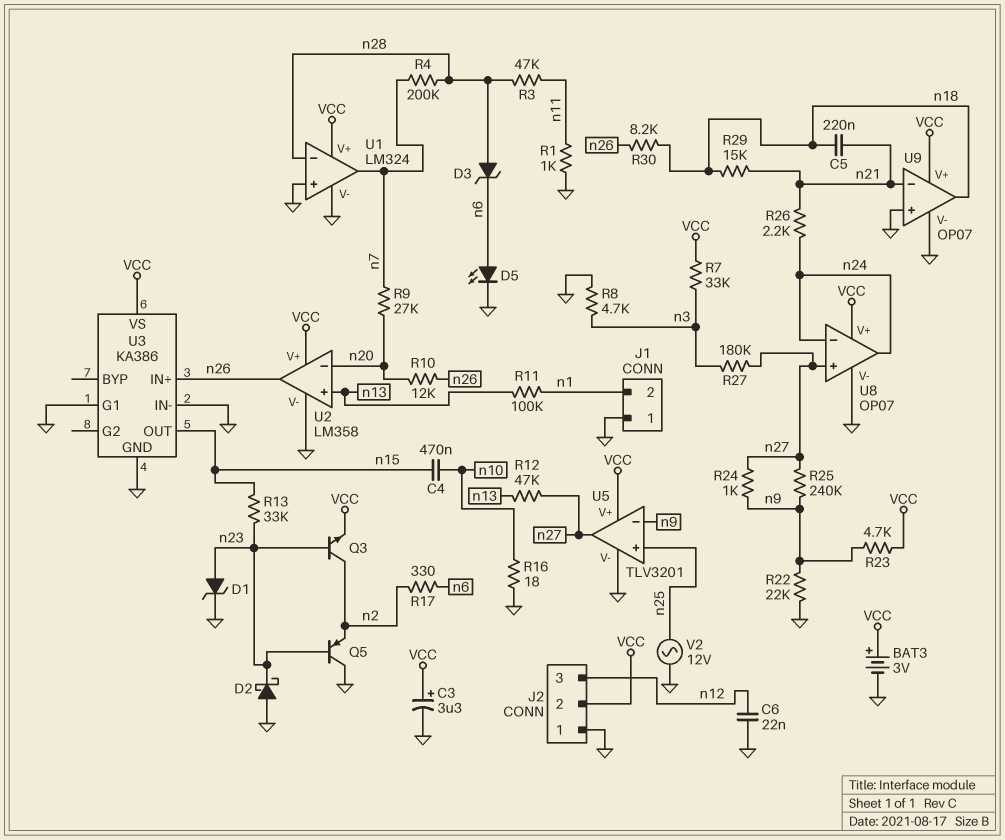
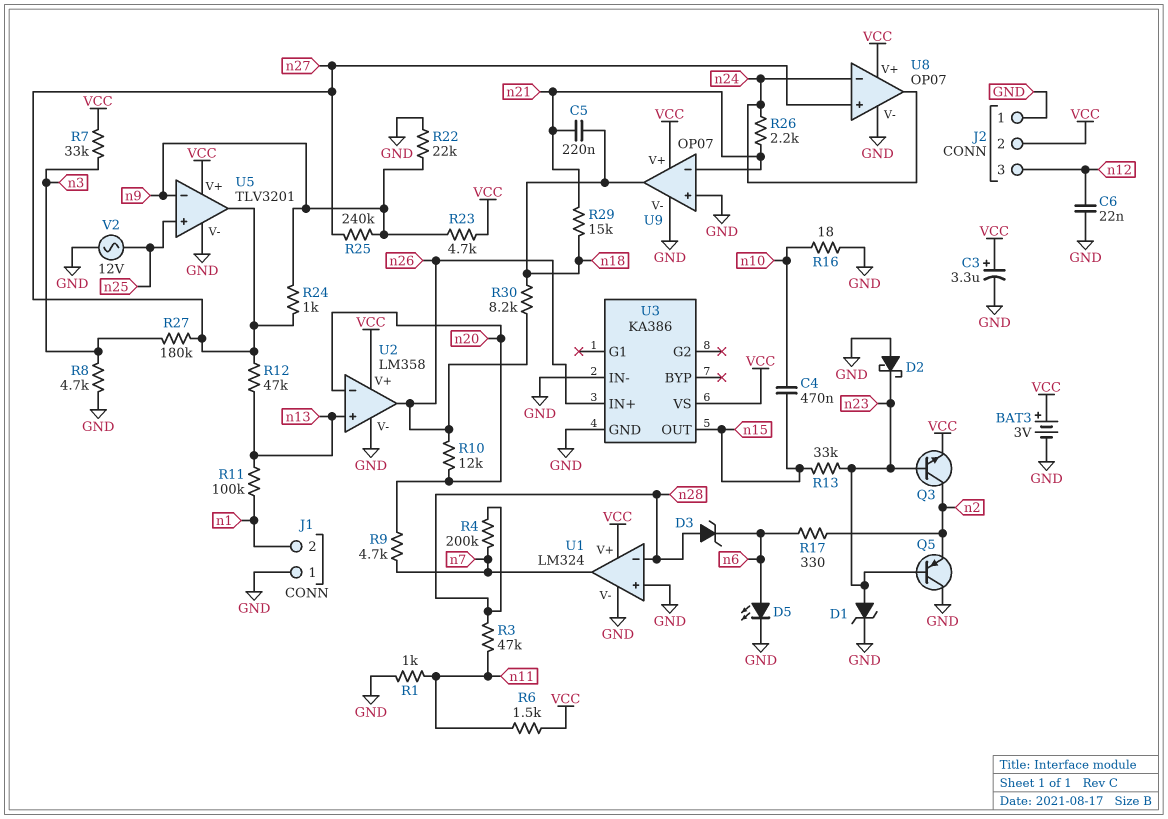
R6: none -> 1.5k (VCC, n11)
R9: 27k (n7, n20) -> 4.7k (n7, n20)
U3 pin G1: GND -> none

